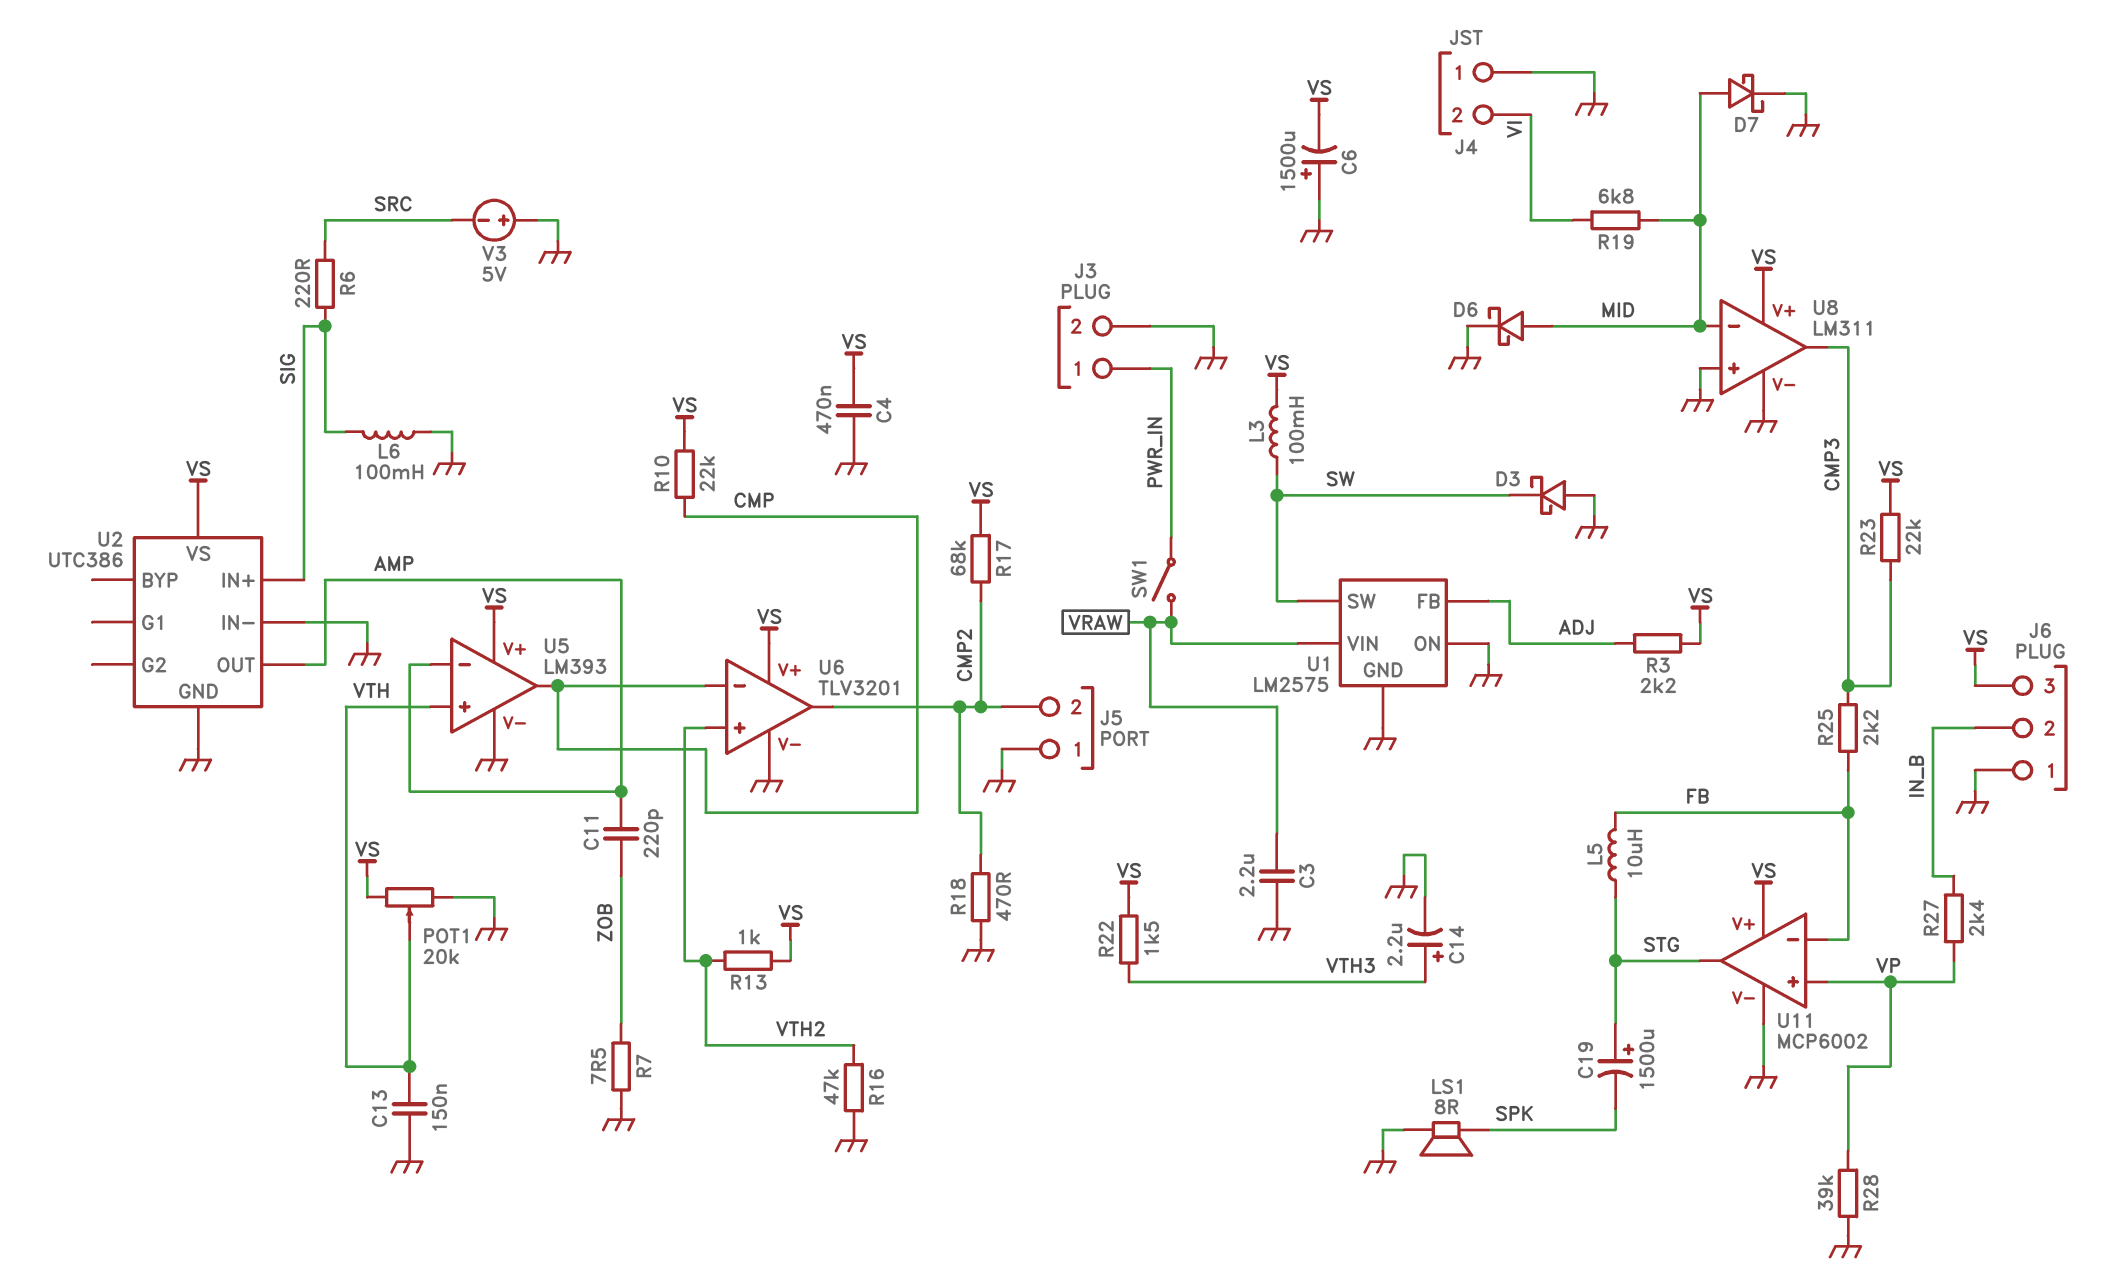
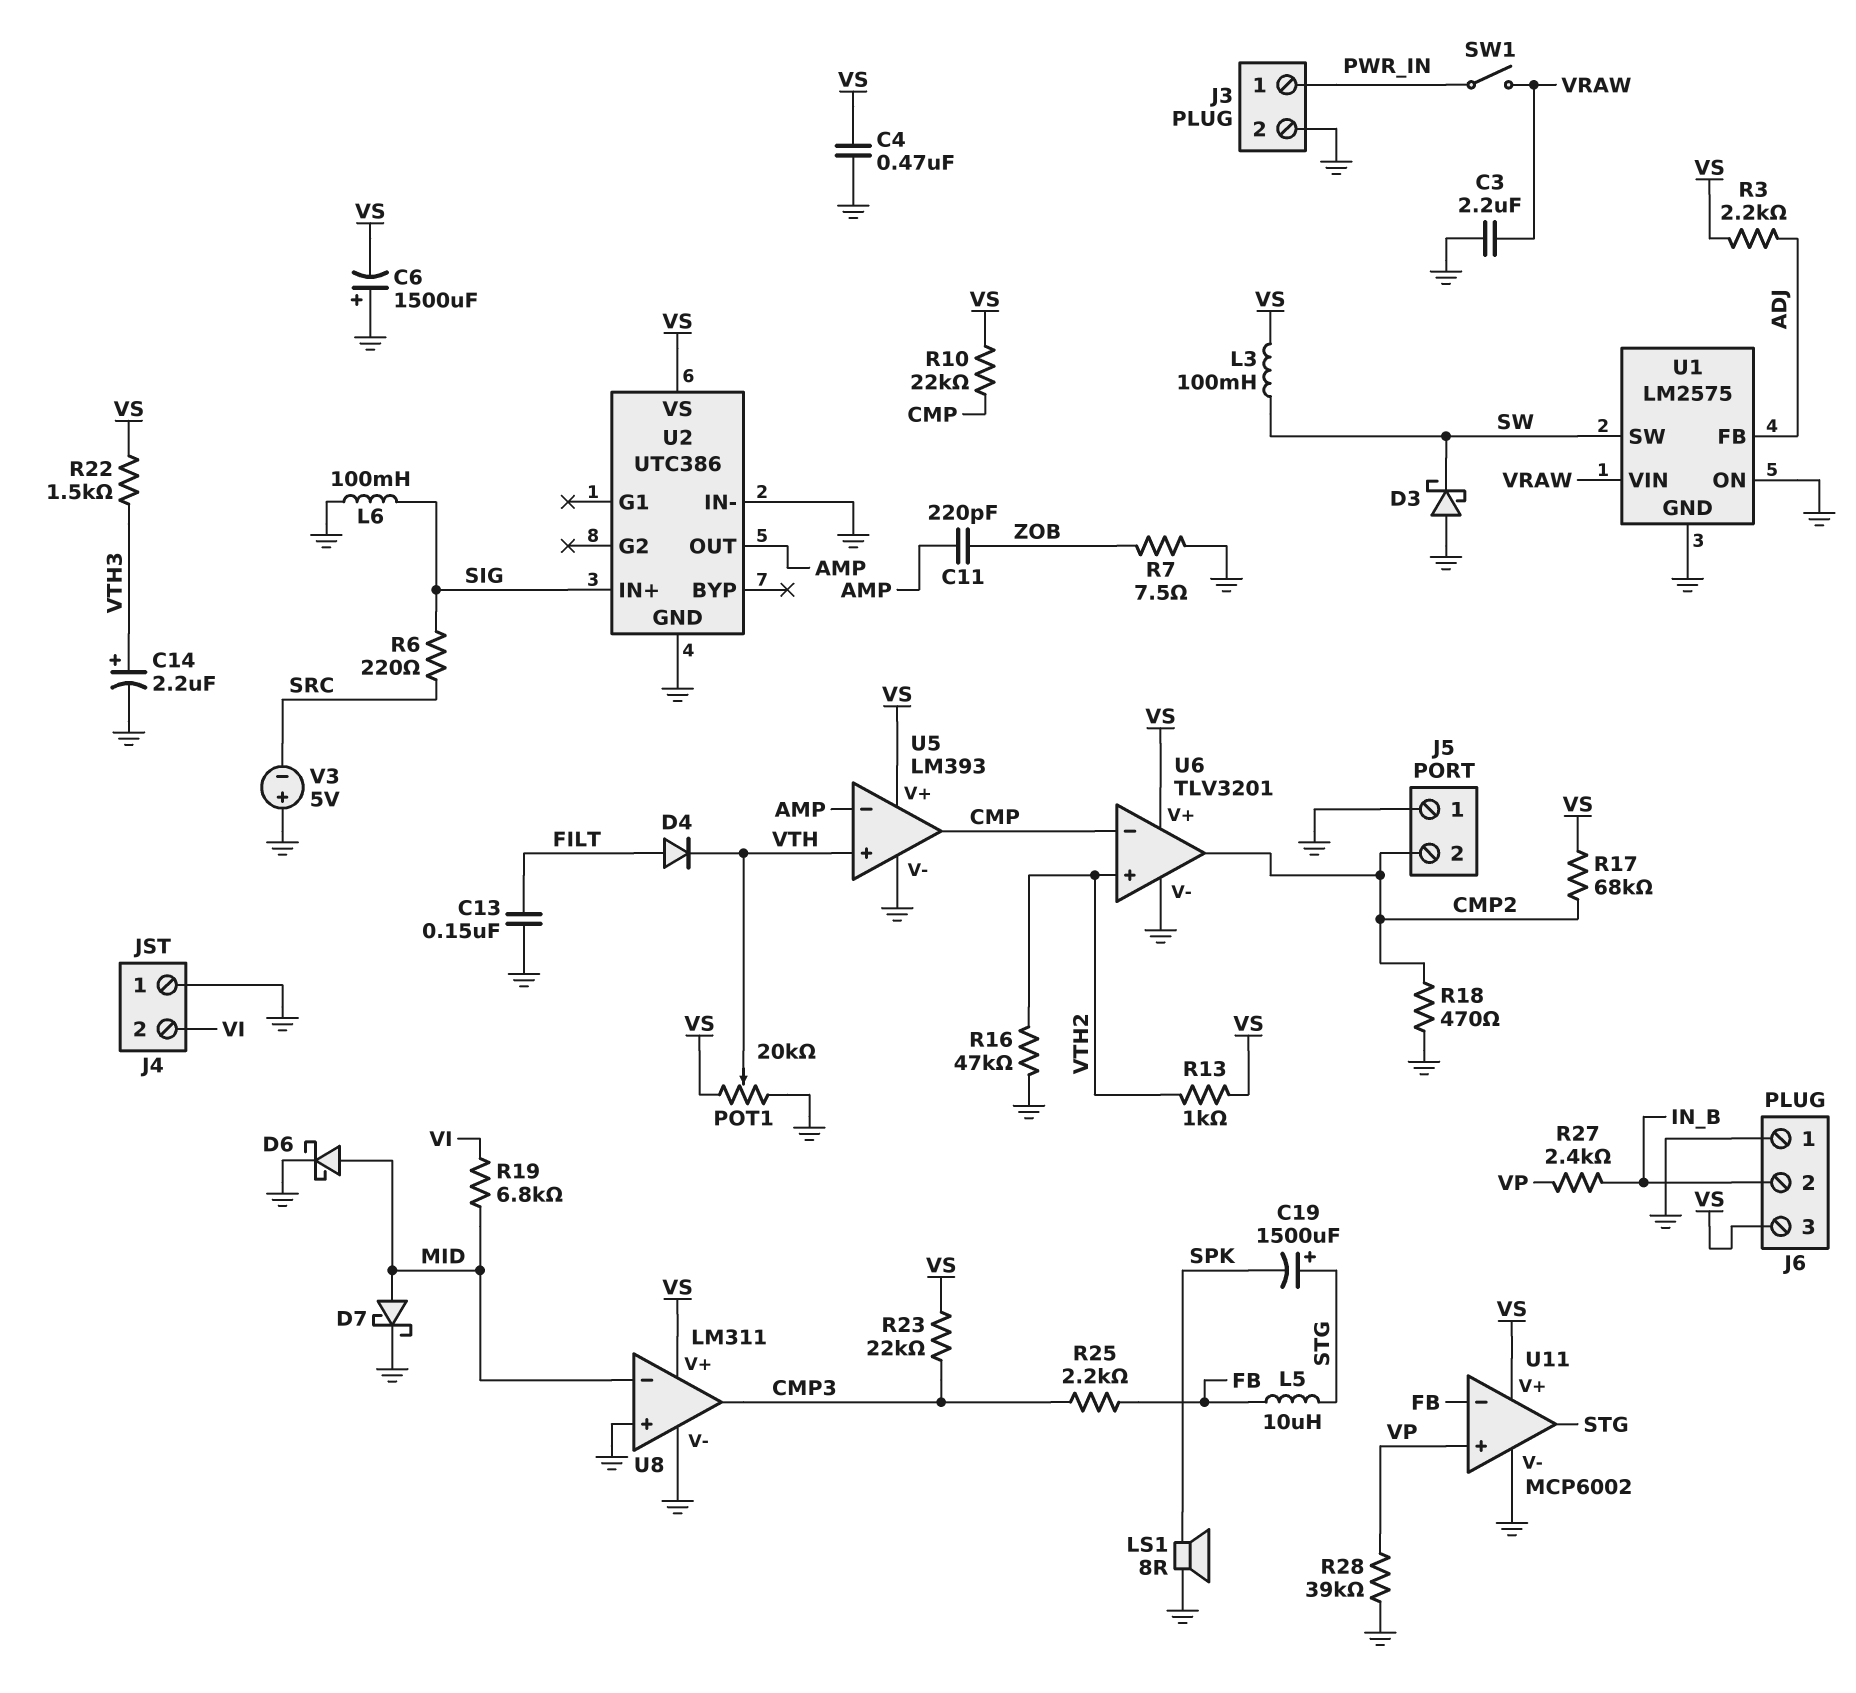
C13: 150nF (GND, VTH) -> 150nF (FILT, GND)
D4: none -> diode (A FILT, K VTH)

